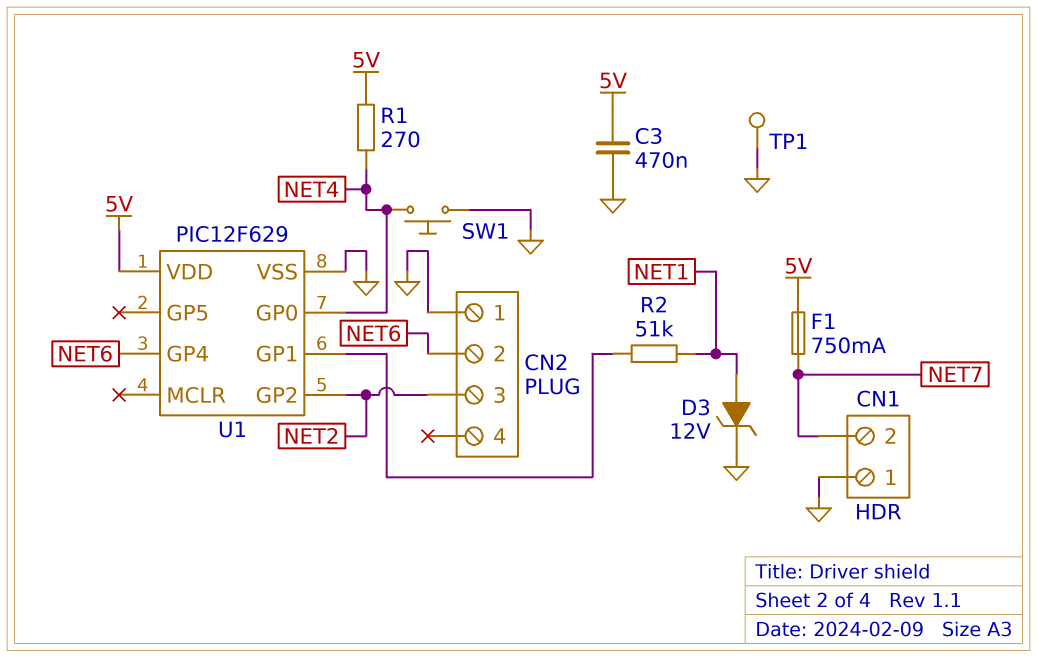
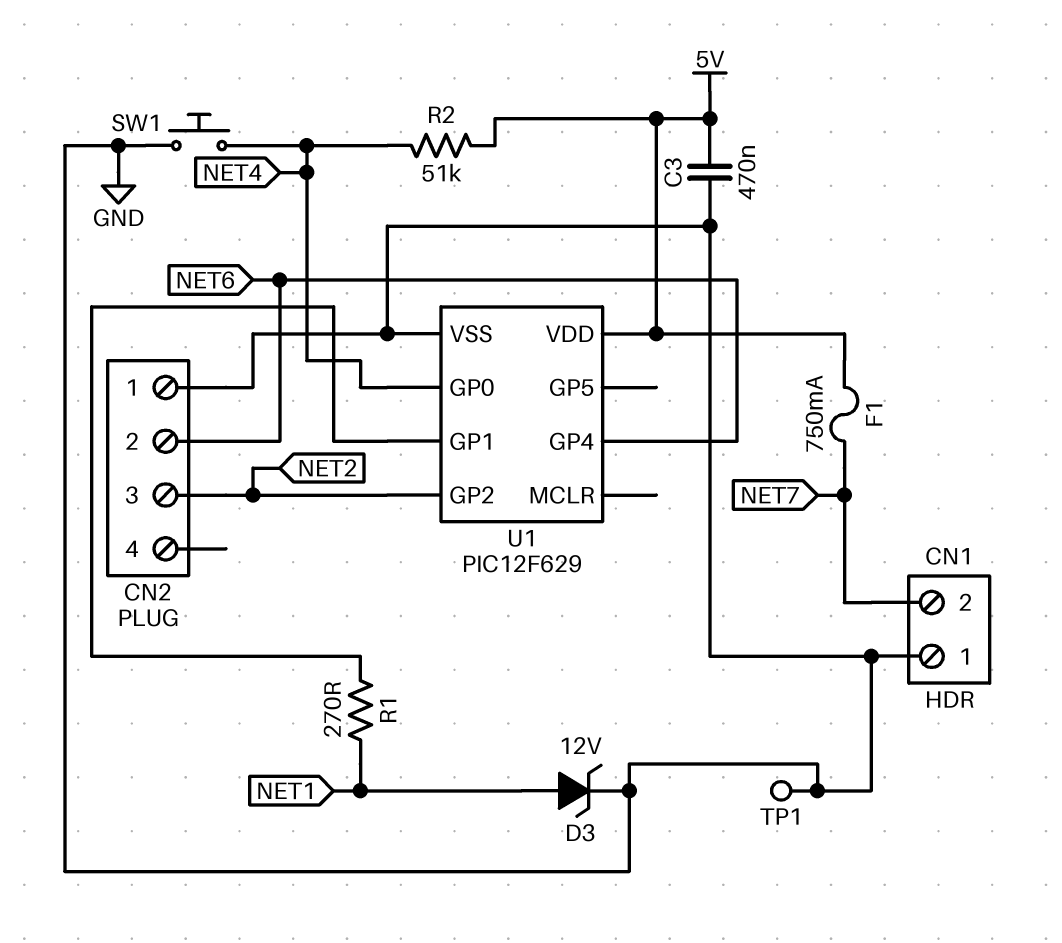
R1: 270 (5V, NET4) -> 270 (NET1, U1/GP1)
R2: 51k (NET1, U1/GP1) -> 51k (5V, NET4)

